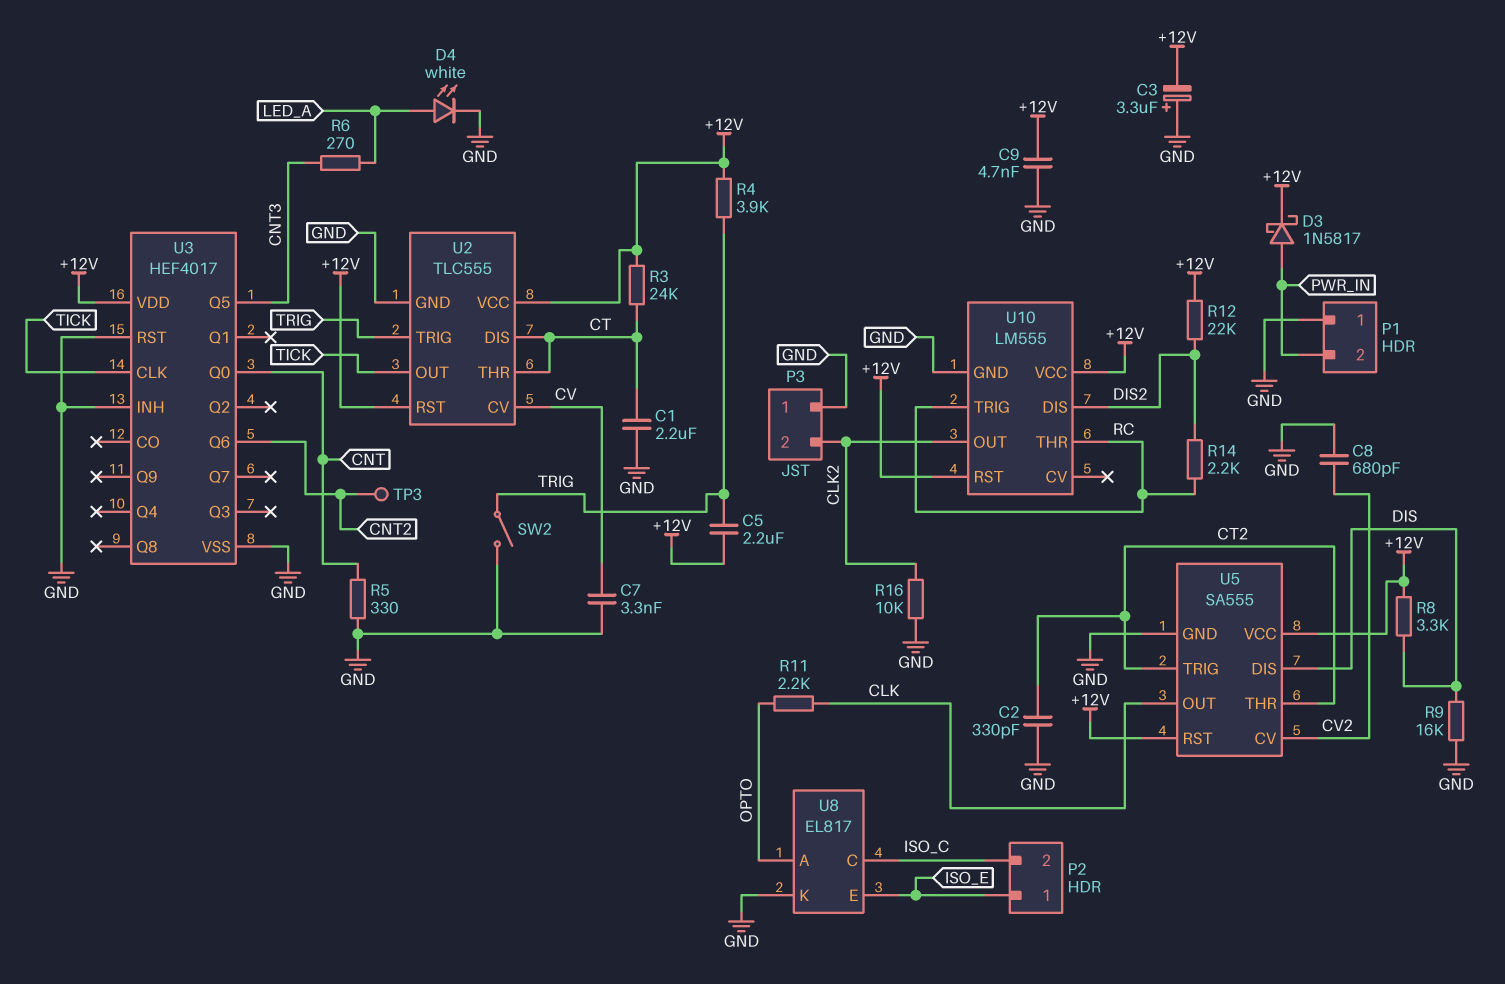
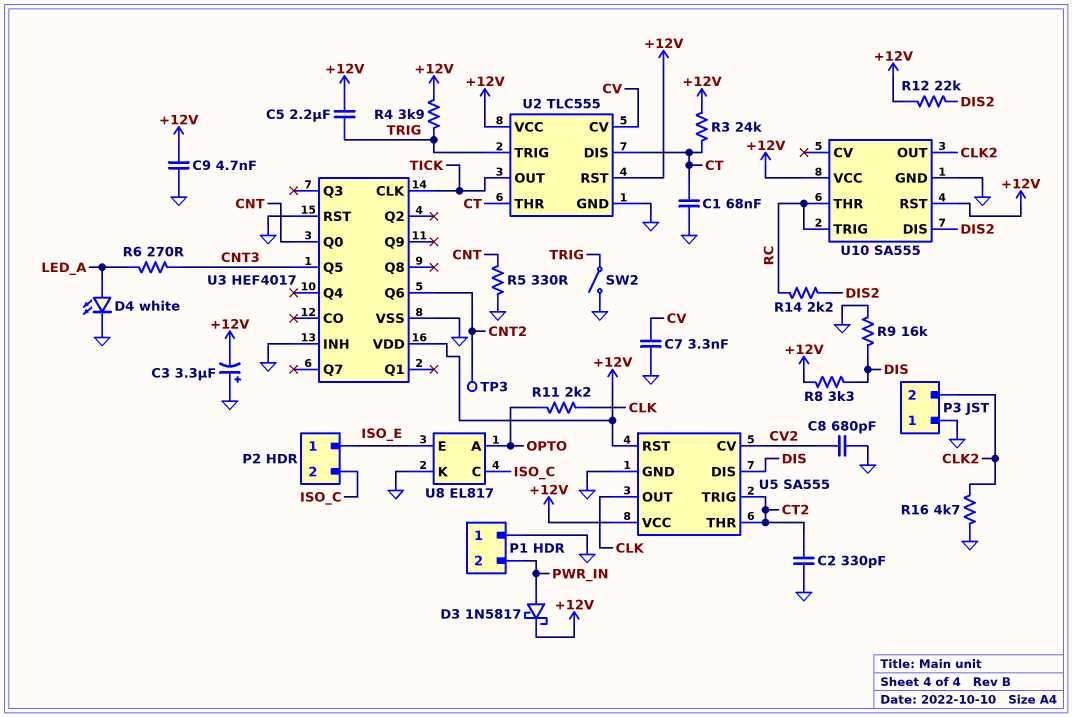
C1: 2.2uF (CT, GND) -> 68nF (CT, GND)
R16: 10k (CLK2, GND) -> 4.7k (CLK2, GND)
U10: LM555 -> SA555

